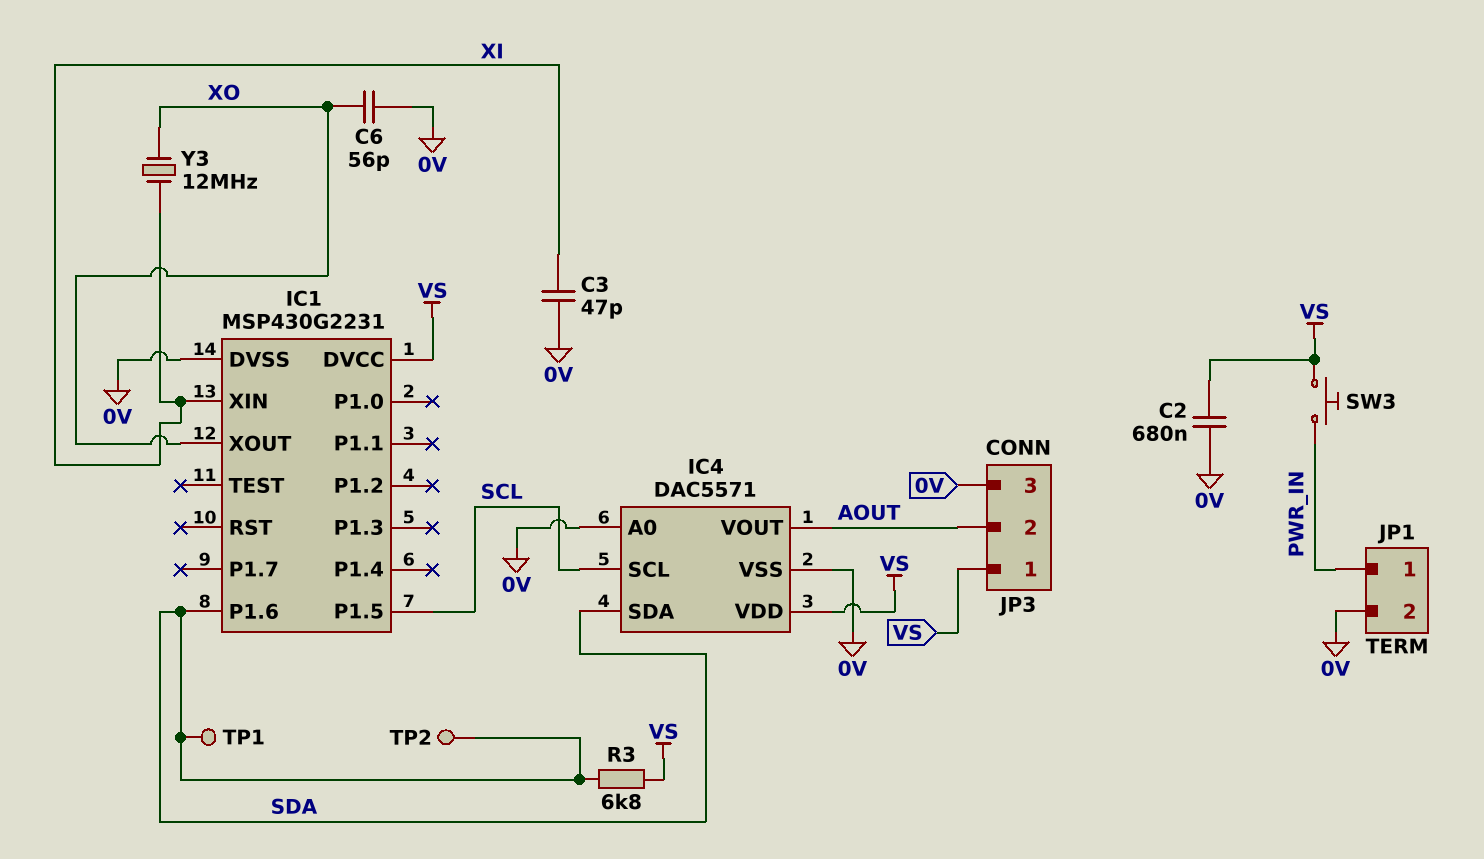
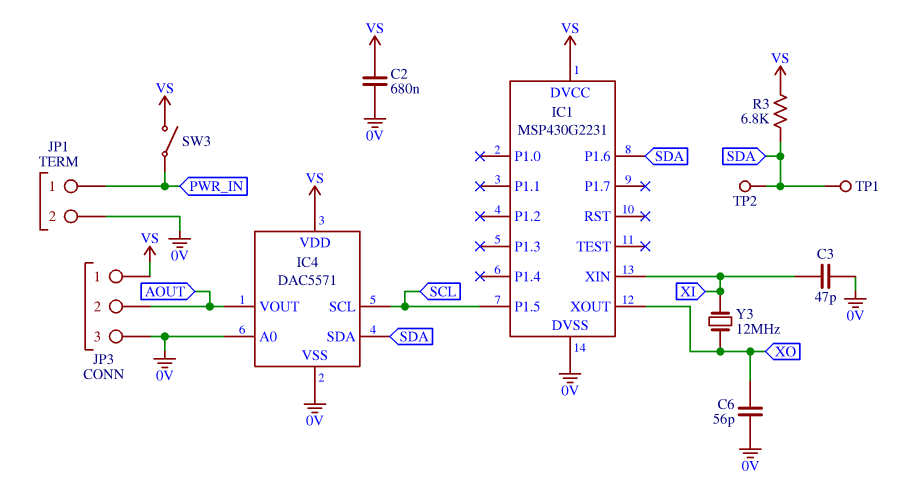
SW3: button (PWR_IN, VS) -> switch (PWR_IN, VS)

